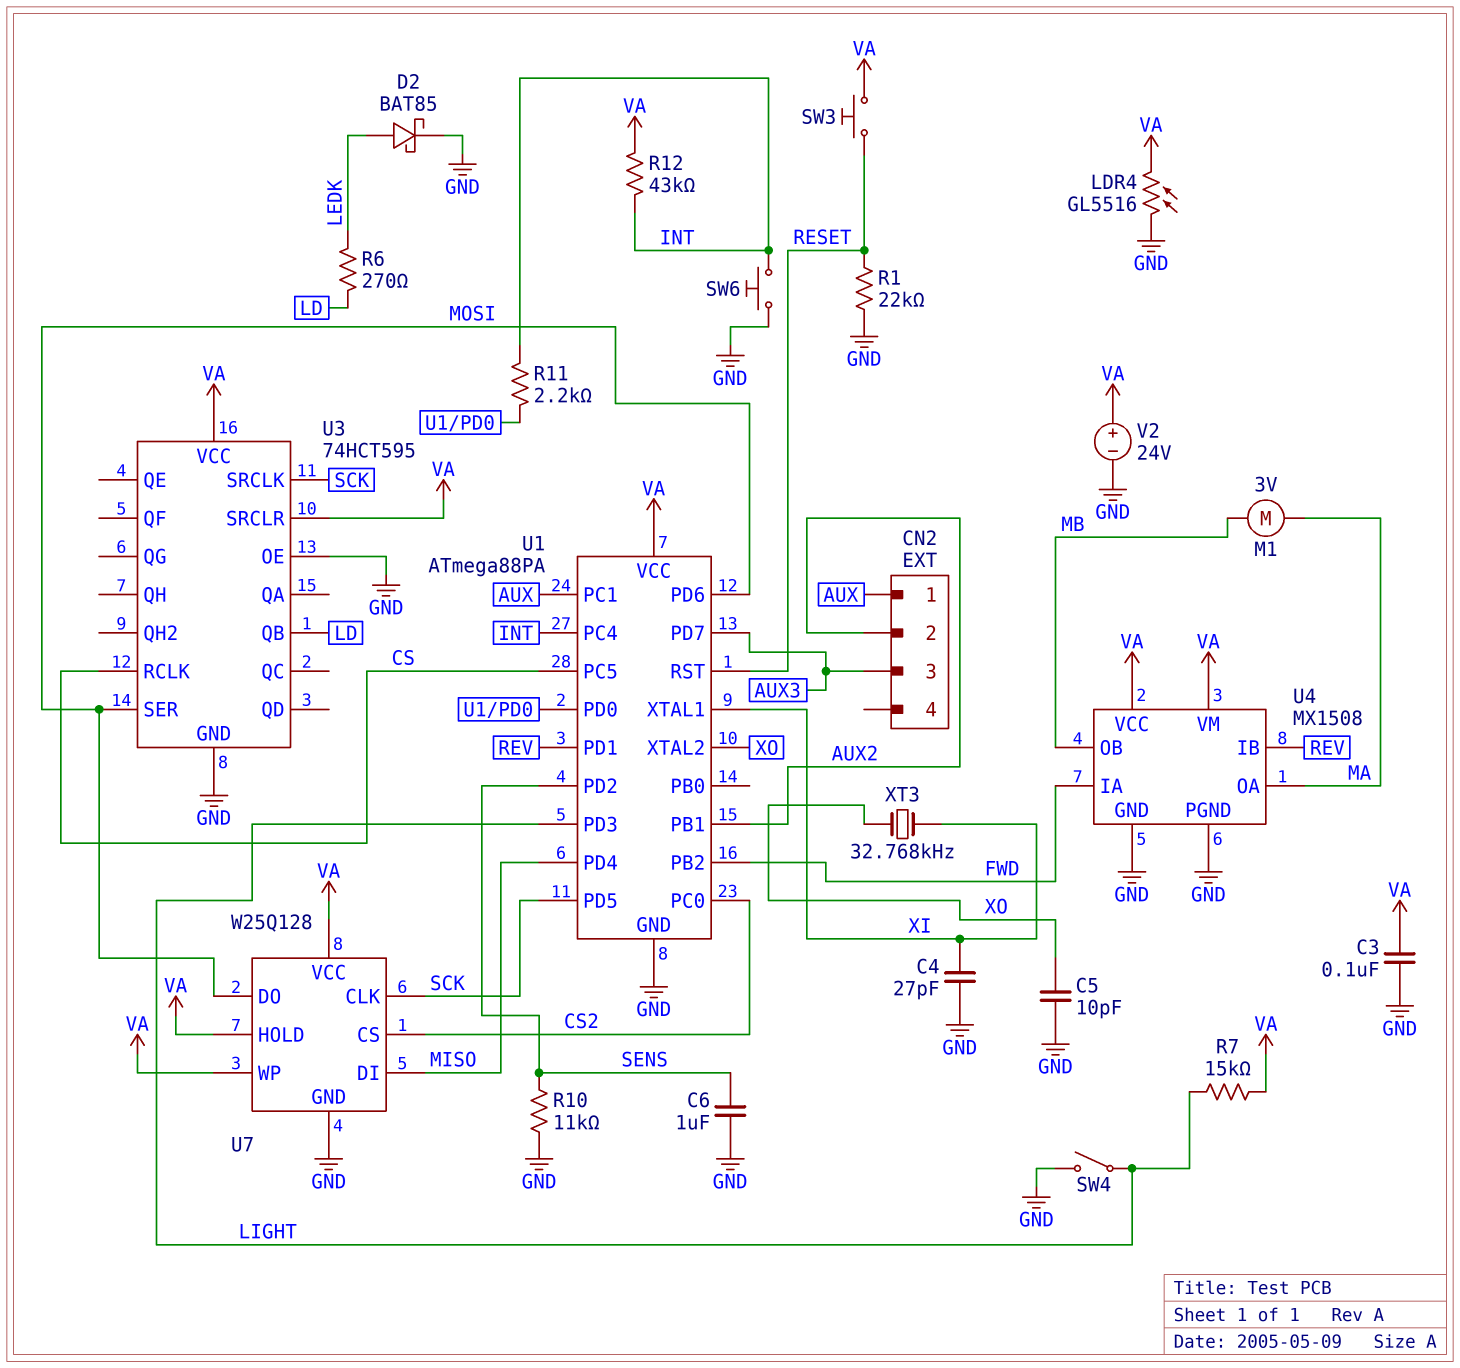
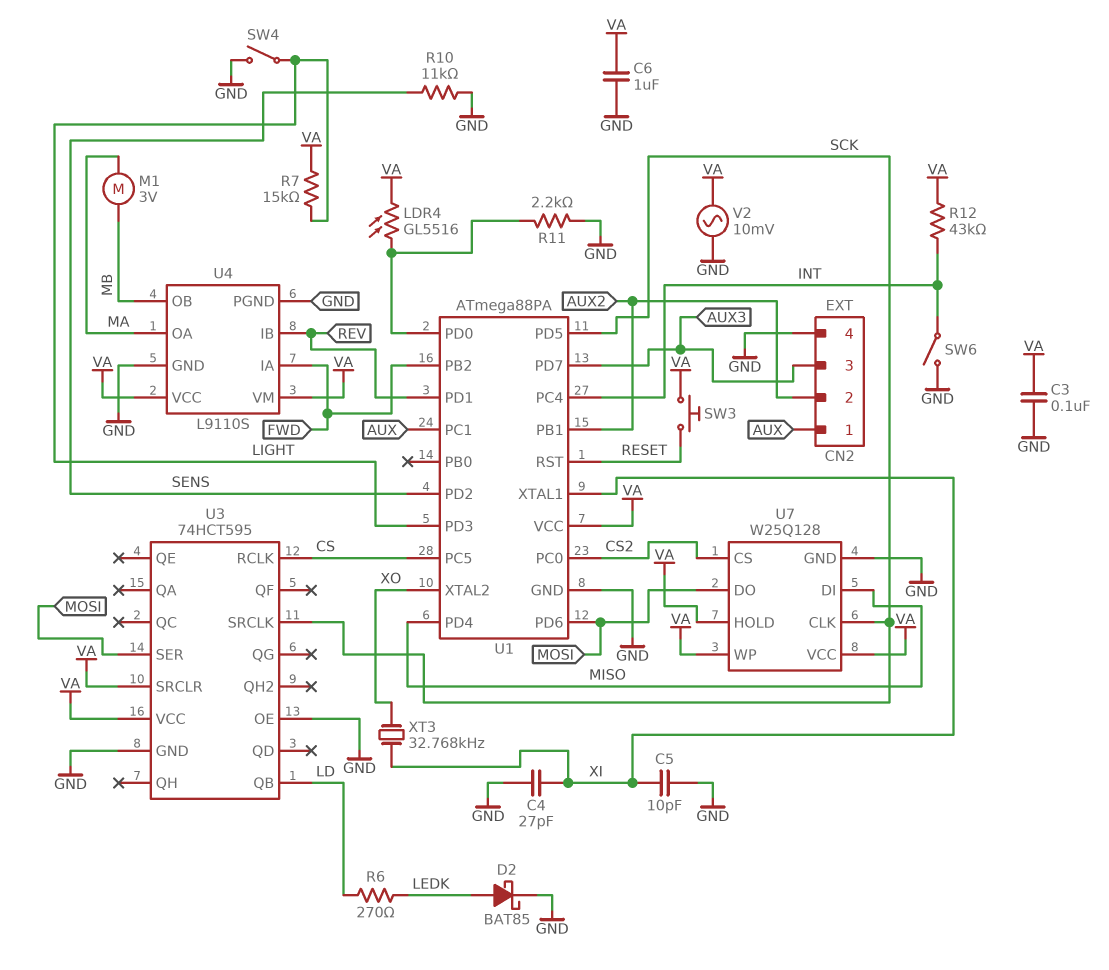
C5: 10pF (GND, XO) -> 10pF (GND, XI)
C6: 1uF (GND, SENS) -> 1uF (GND, VA)
CN2 pin 4: none -> GND
LDR4: GL5516 (GND, VA) -> GL5516 (U1/PD0, VA)
R1: 22k (GND, RESET) -> none
R11: 2.2k (INT, U1/PD0) -> 2.2k (GND, U1/PD0)
SW6: button (GND, INT) -> switch (GND, INT)
U4: MX1508 -> L9110S
V2: 24V (plus VA, minus GND) -> AC 10mV (GND, VA)

